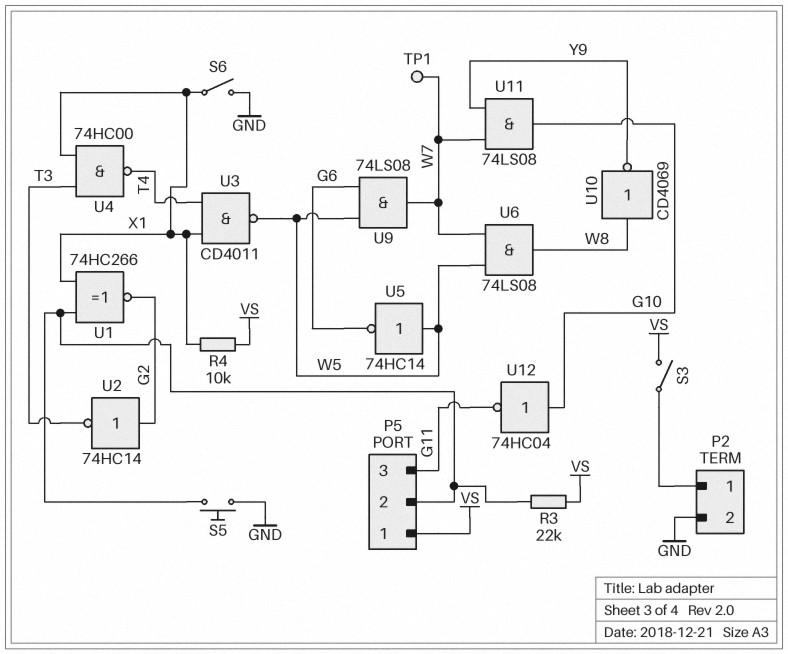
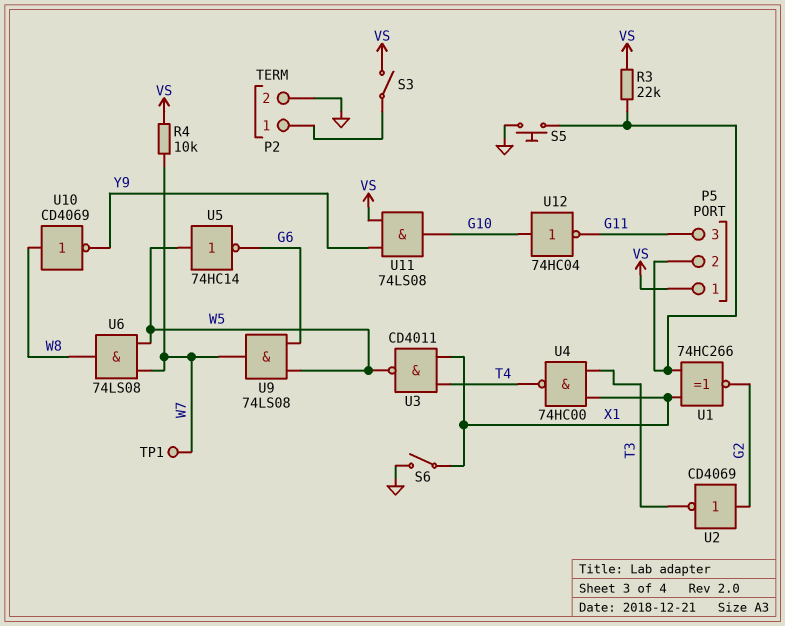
R4: 10k (VS, X1) -> 10k (VS, W7)
U2: NOT 74HC14 (in G2, out T3) -> NOT CD4069 (in G2, out T3)
U11: AND 74LS08 (in W7, in Y9, out G10) -> AND 74LS08 (in VS, in Y9, out G10)

